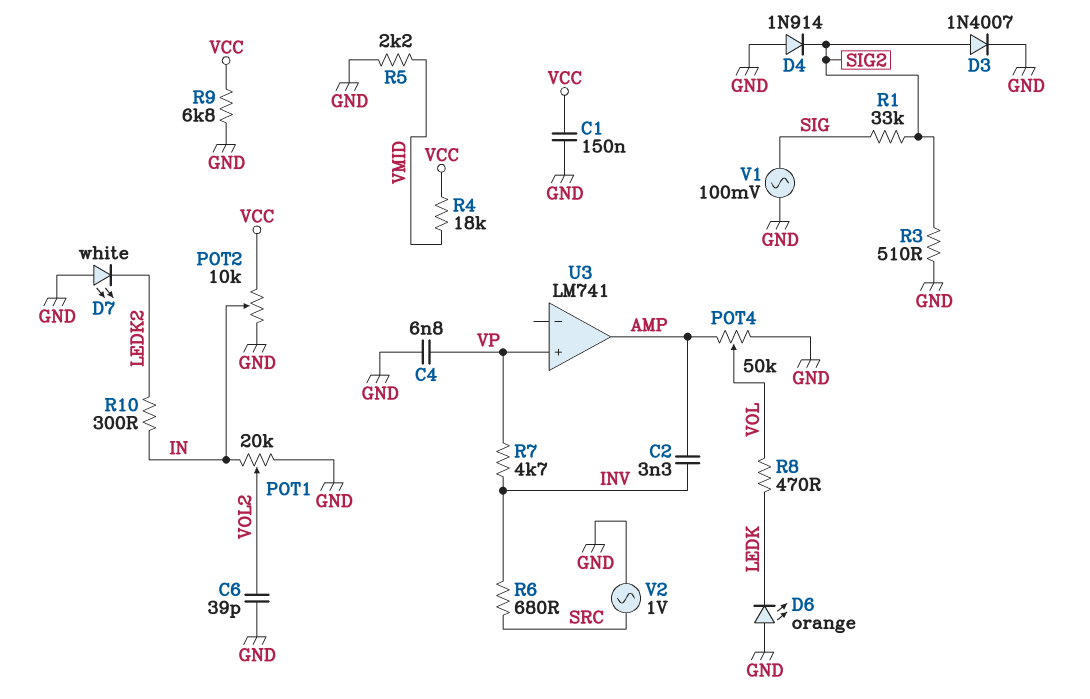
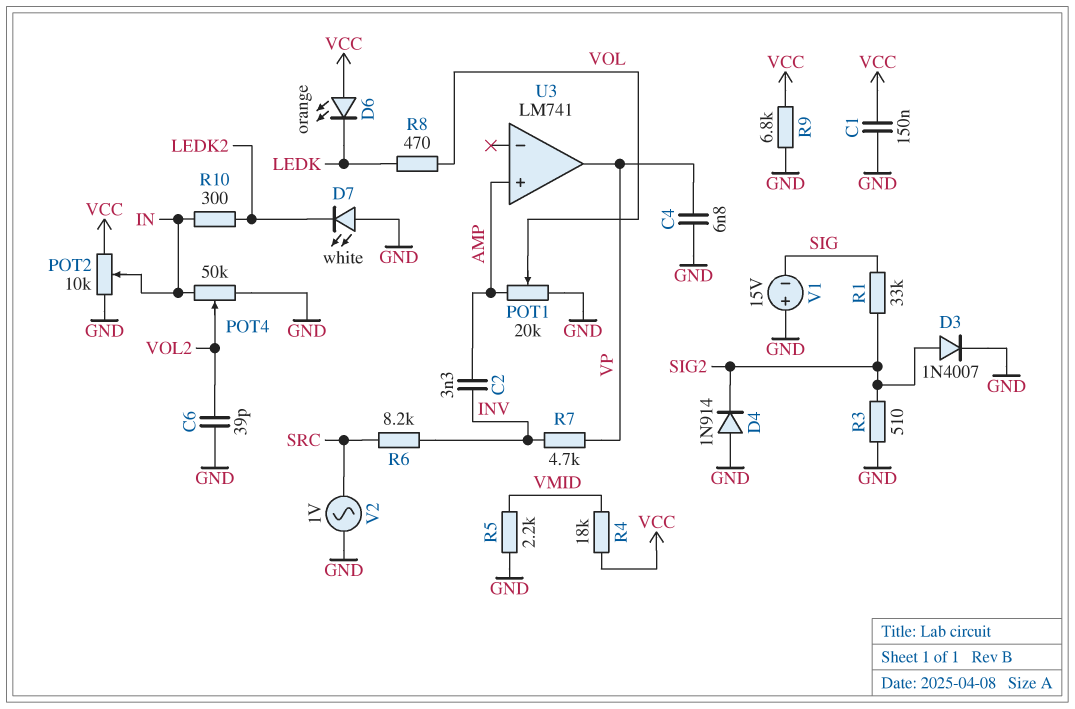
D6: LED orange (A GND, K LEDK) -> LED orange (A VCC, K LEDK)
POT1: 20k (GND, IN, wiper VOL2) -> 20k (AMP, GND, wiper VOL)
POT4: 50k (AMP, GND, wiper VOL) -> 50k (GND, IN, wiper VOL2)
R6: 680 (INV, SRC) -> 8.2k (INV, SRC)
U3 pin in+: VP -> AMP
U3 pin out: AMP -> VP
V1: AC 100mV (GND, SIG) -> 15V (plus GND, minus SIG)

